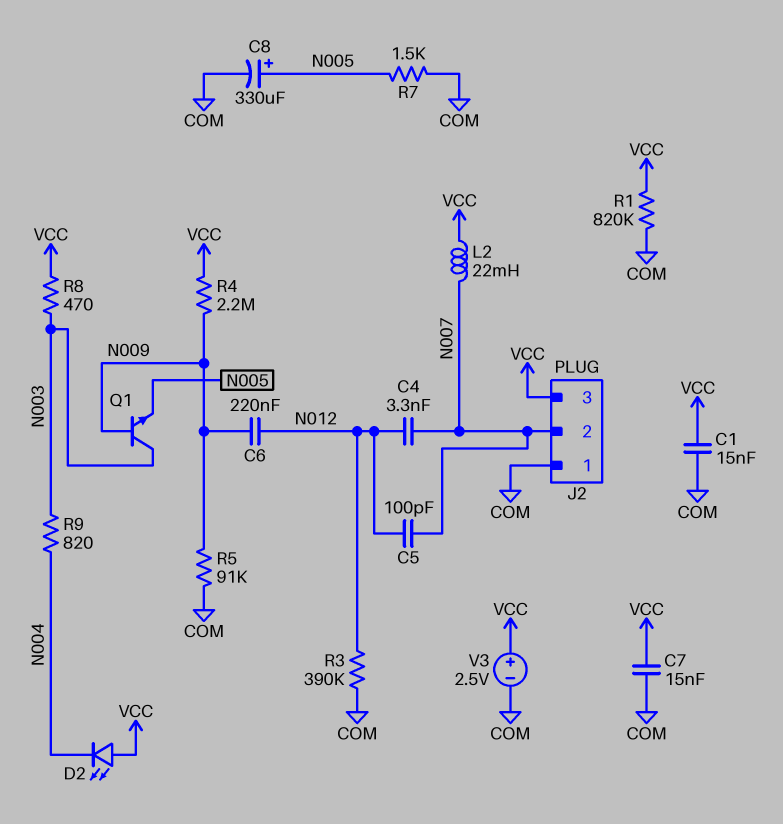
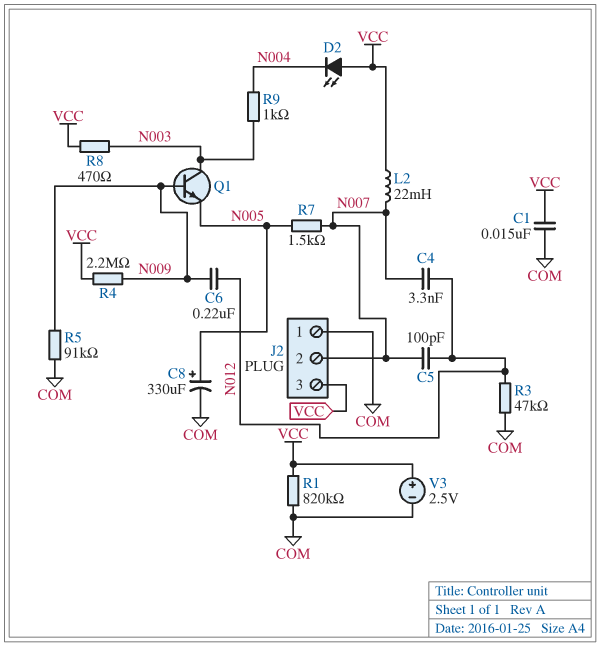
C7: 15nF (COM, VCC) -> none
R3: 390k (COM, N012) -> 47k (COM, N012)
R7: 1.5k (COM, N005) -> 1.5k (N005, N007)
R9: 820 (N003, N004) -> 1k (N003, N004)

